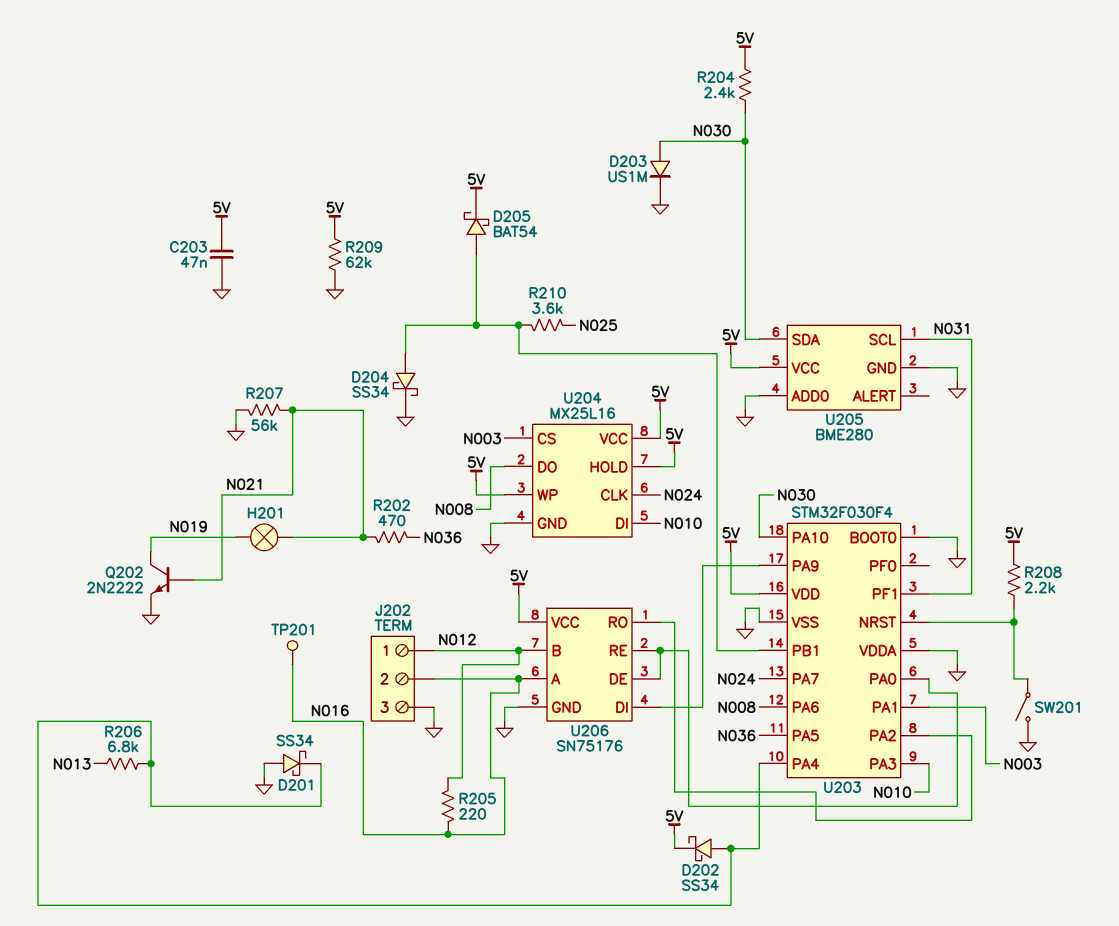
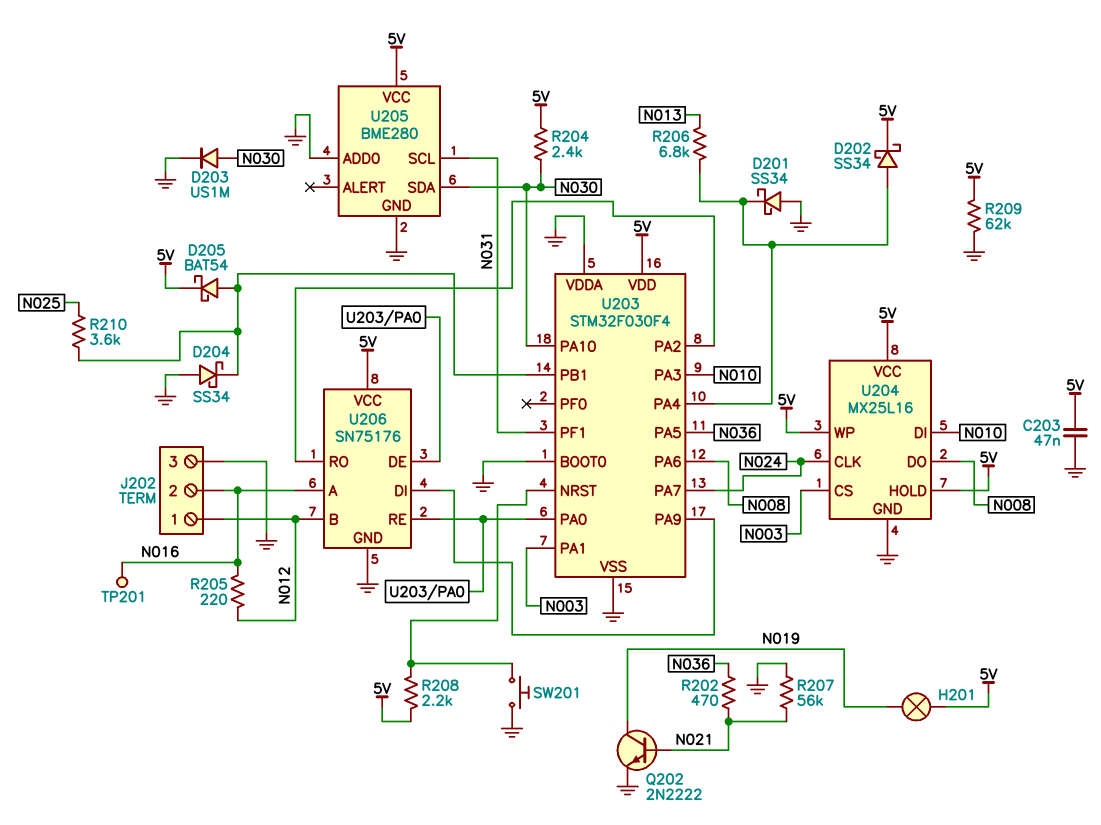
D204: schottky SS34 (A U203/PB1, K GND) -> schottky SS34 (A GND, K U203/PB1)
H201: lamp (N019, N021) -> lamp (5V, N019)
SW201: switch (GND, U203/NRST) -> button (GND, U203/NRST)

